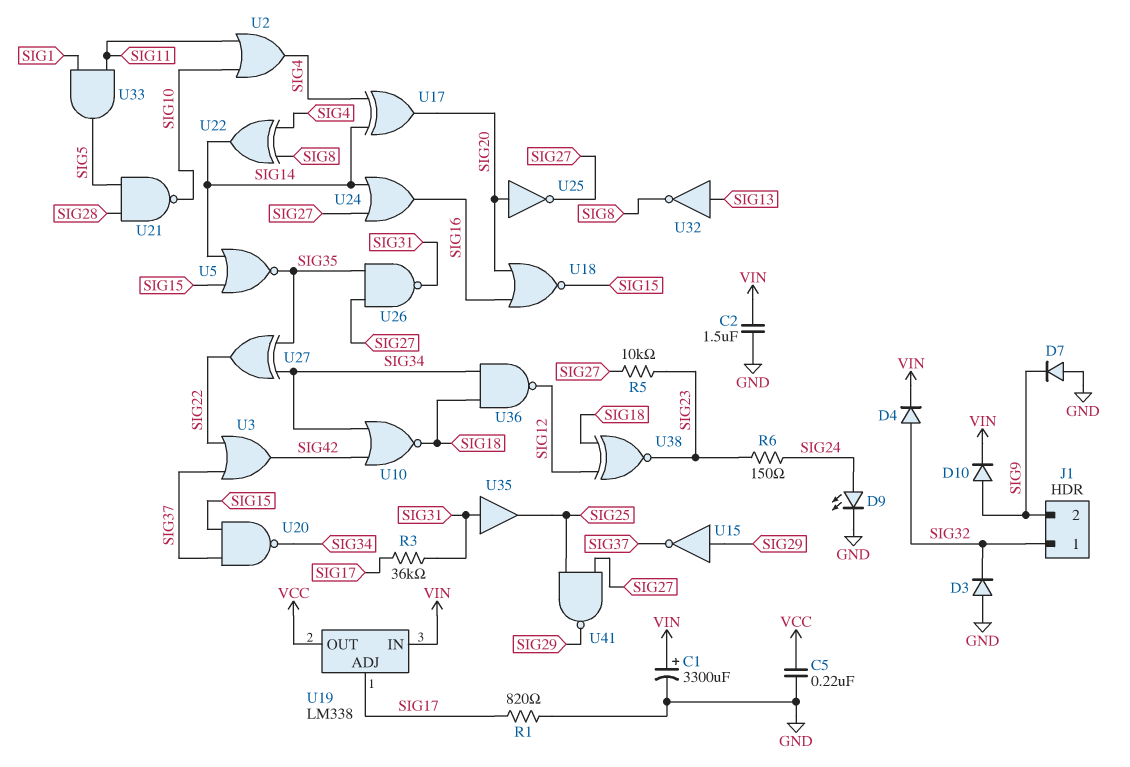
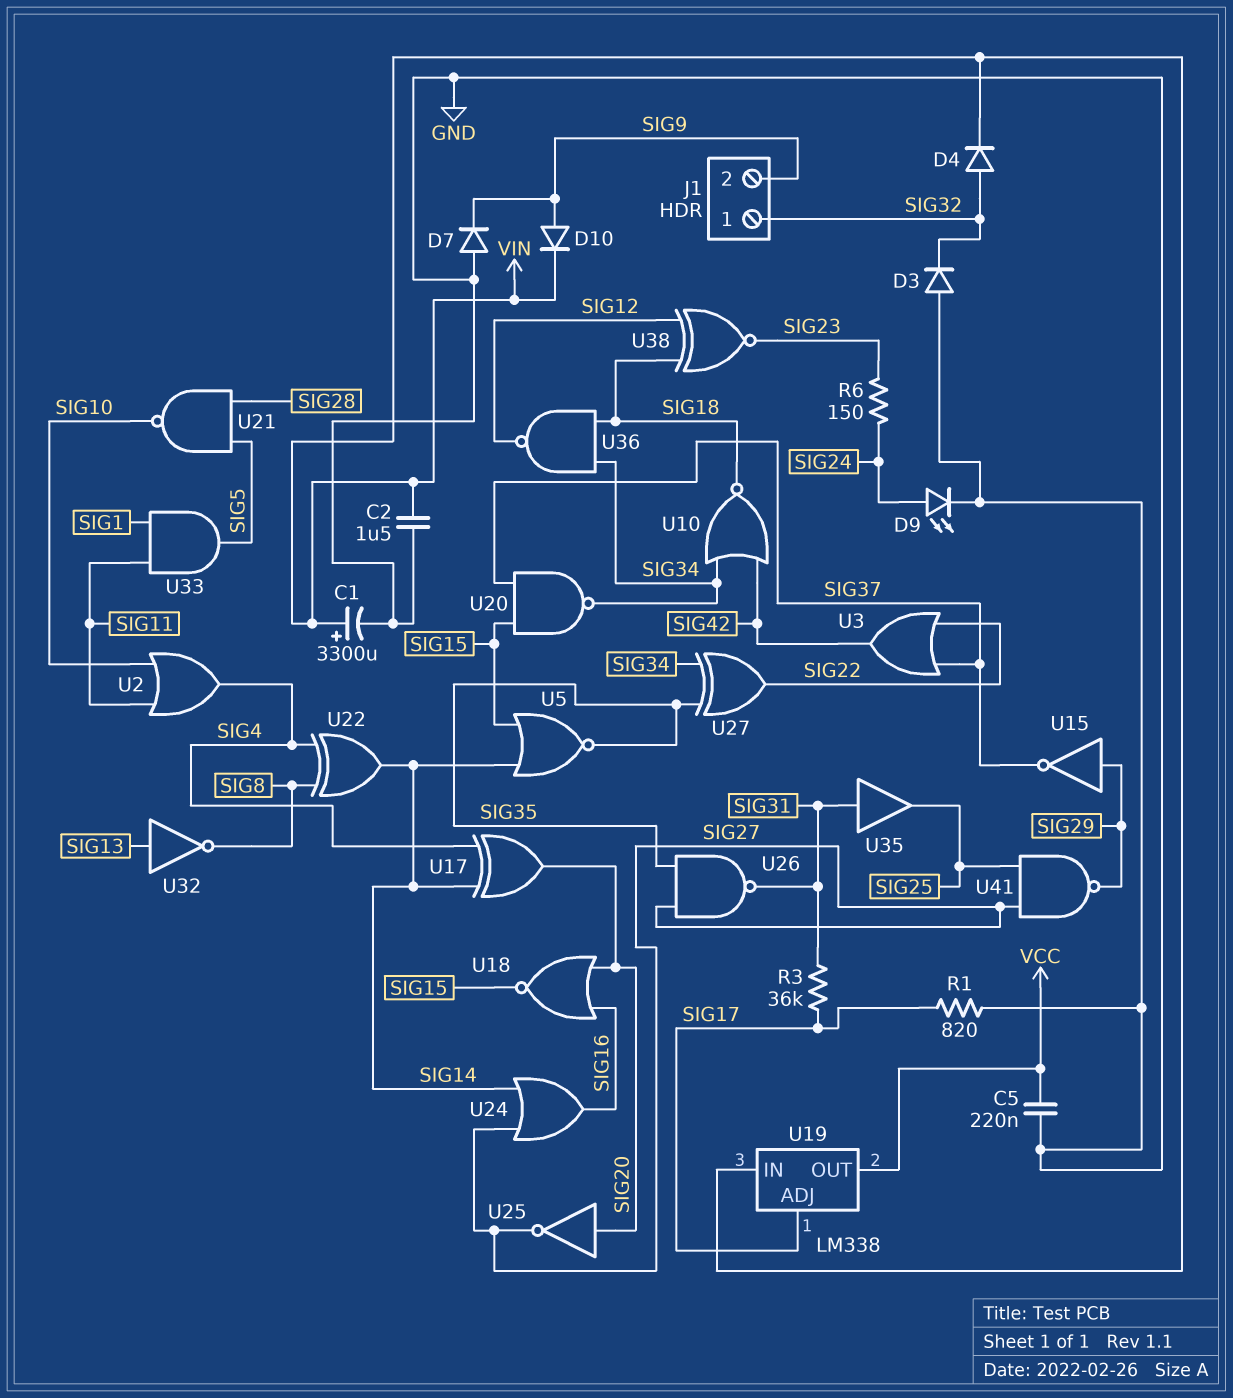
R5: 10k (SIG23, SIG27) -> none

